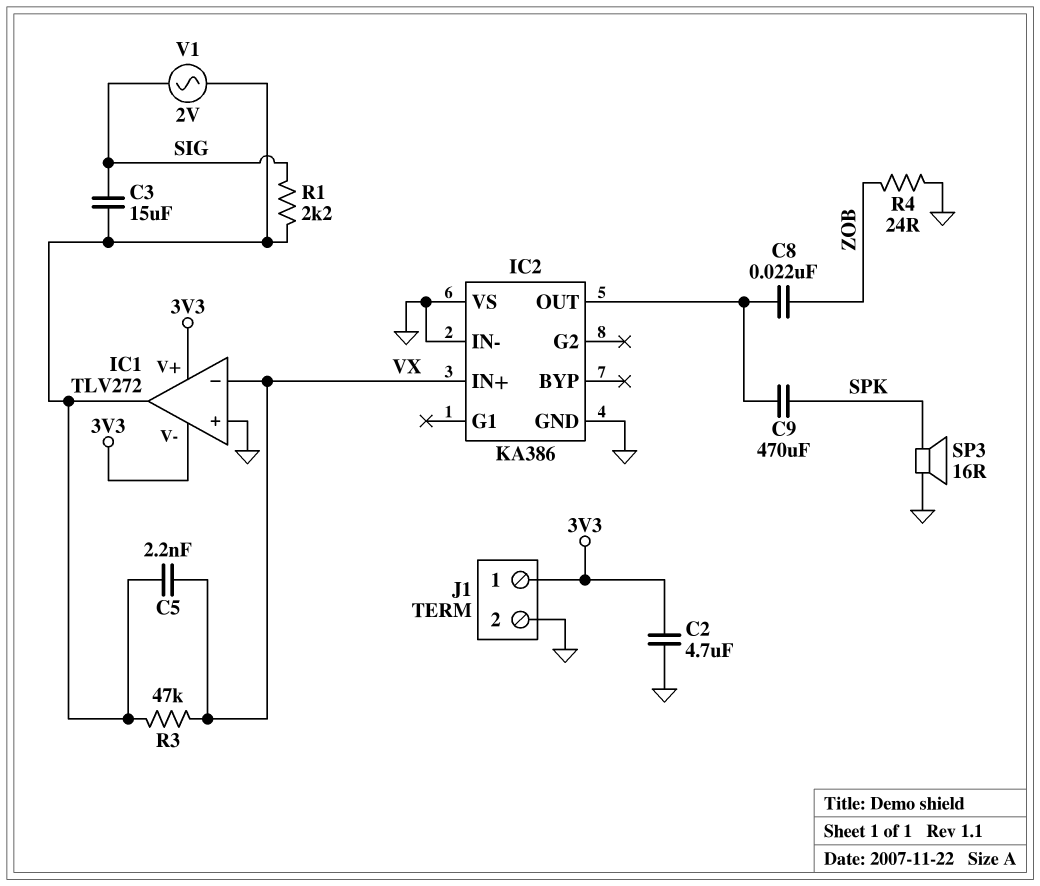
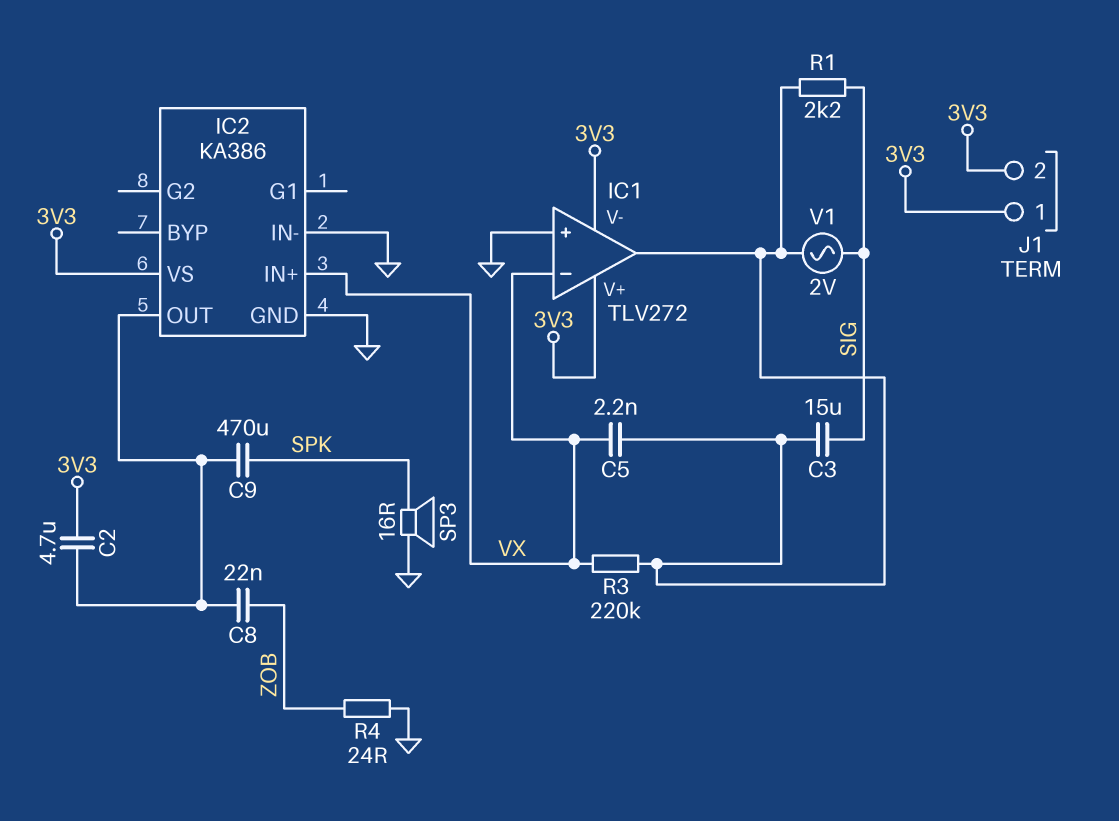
C2: 4.7uF (3V3, GND) -> 4.7uF (3V3, IC2/OUT)
IC2 pin VS: GND -> 3V3
J1 pin 2: GND -> 3V3
R3: 47k (IC1/out, VX) -> 220k (IC1/out, VX)

